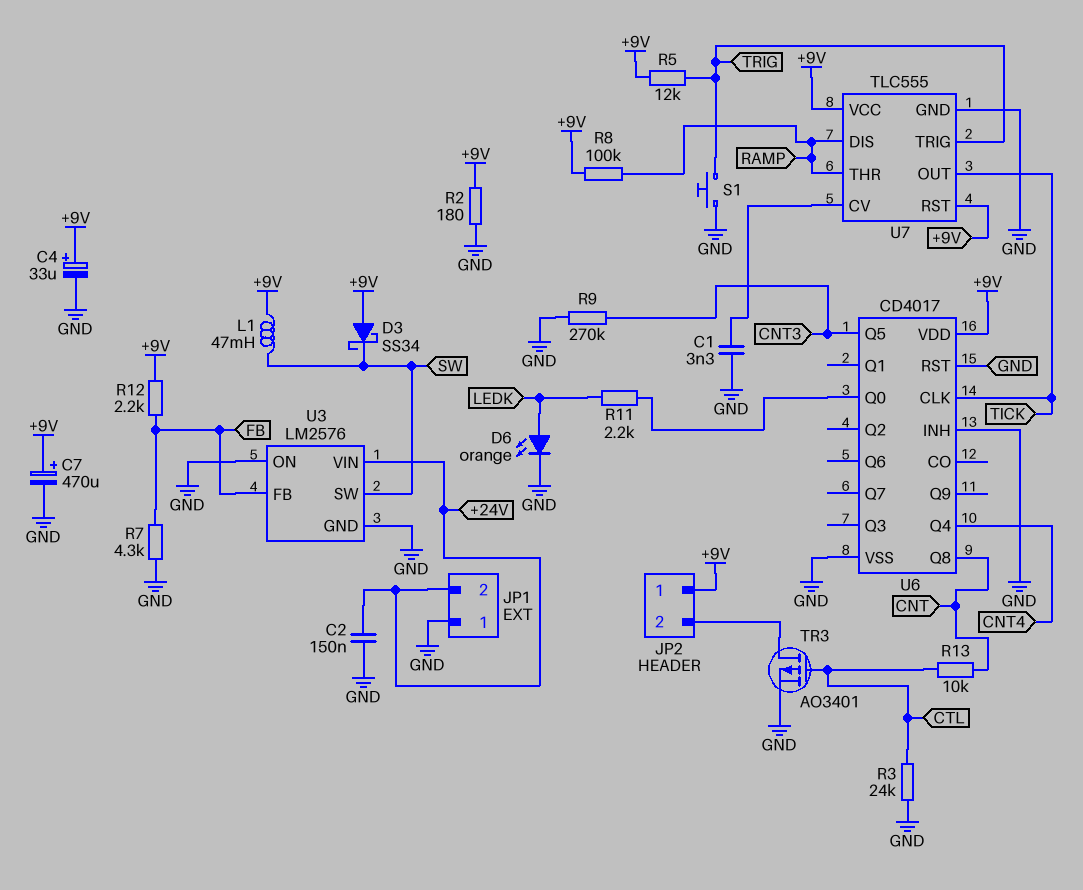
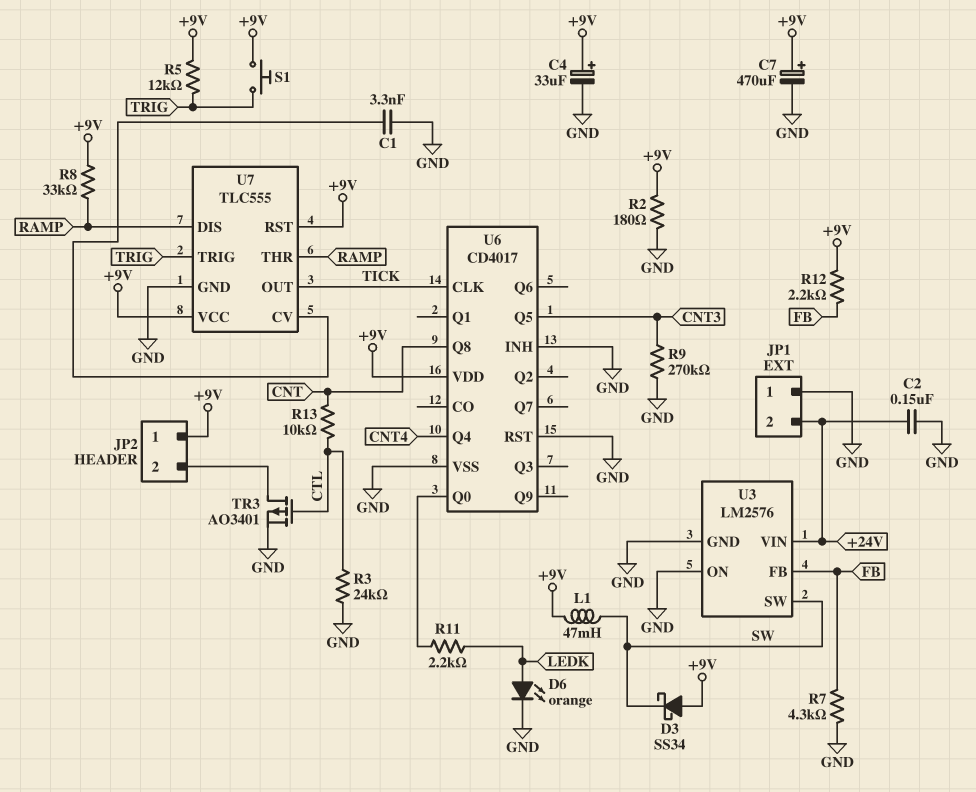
R8: 100k (+9V, RAMP) -> 33k (+9V, RAMP)
S1: button (GND, TRIG) -> button (+9V, TRIG)

